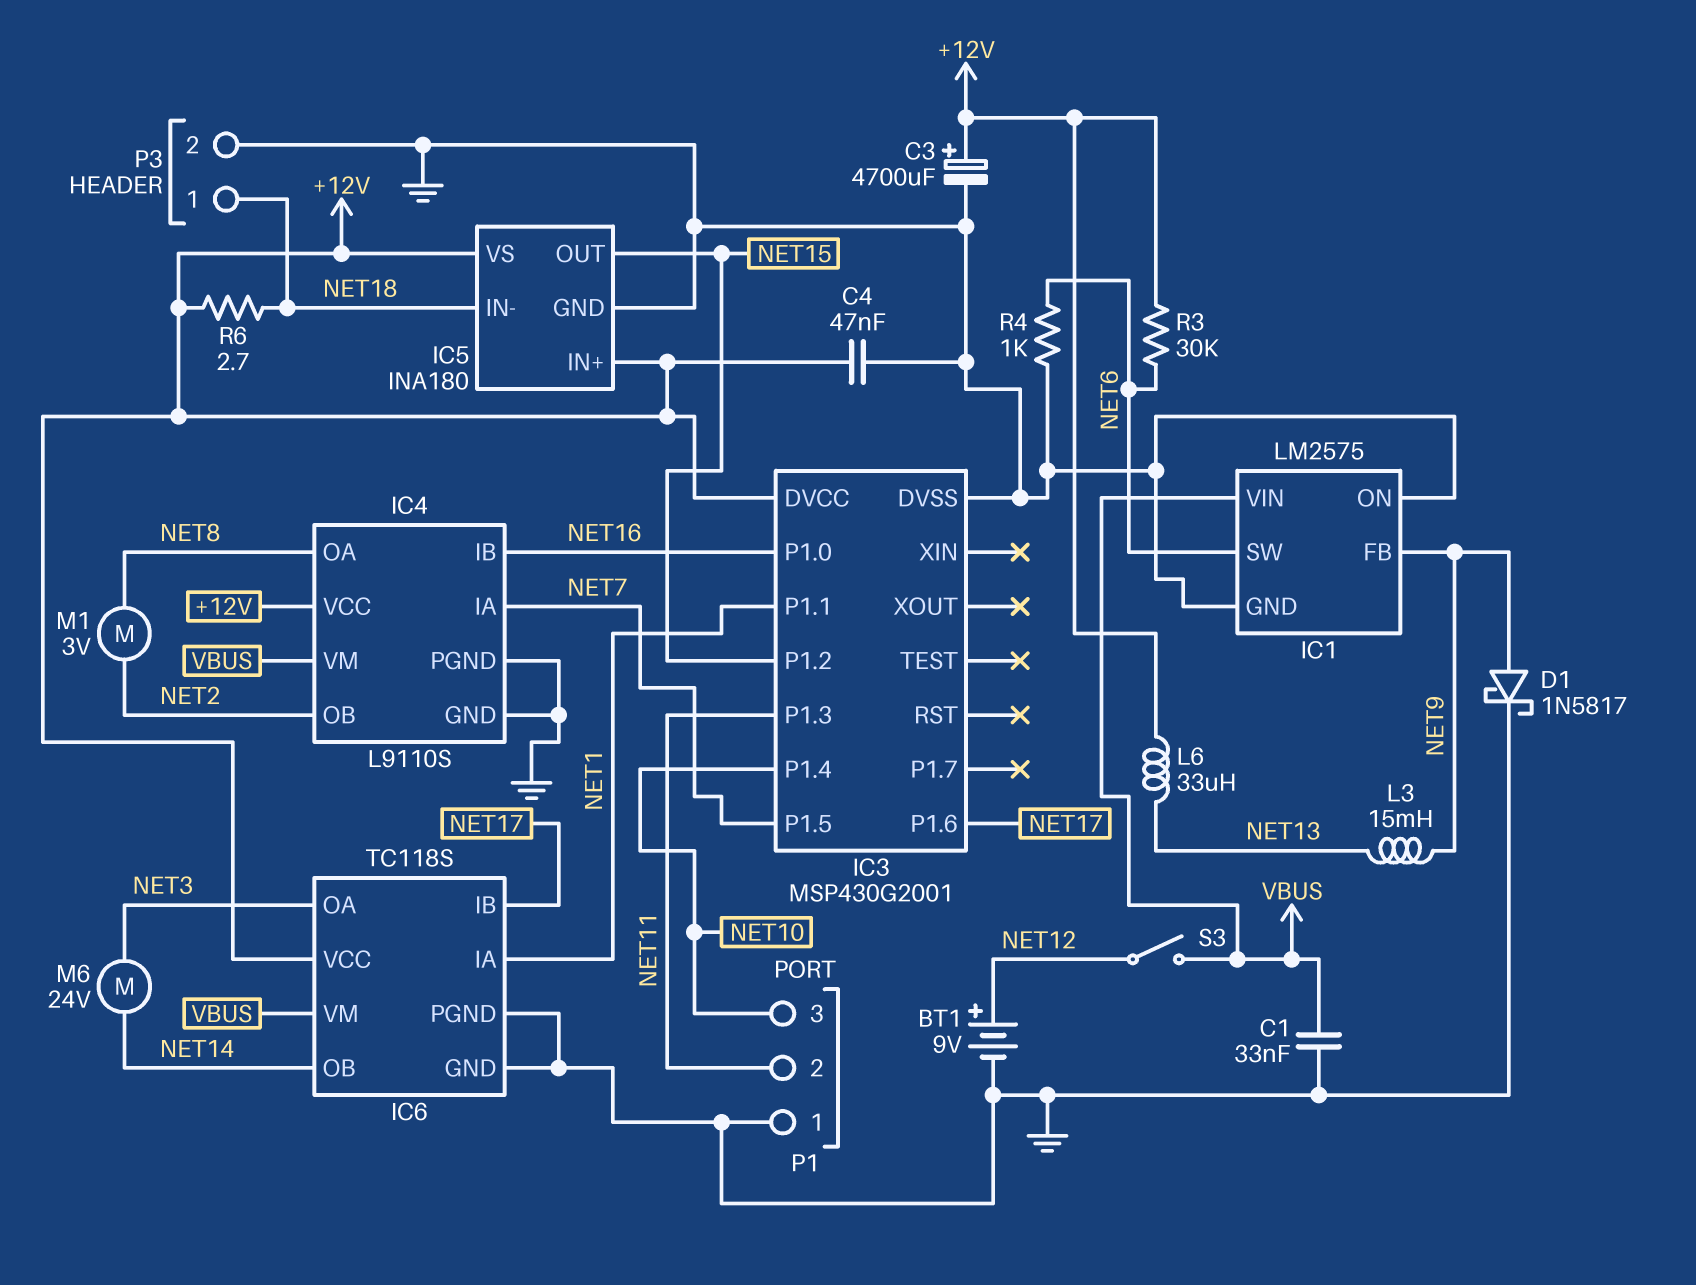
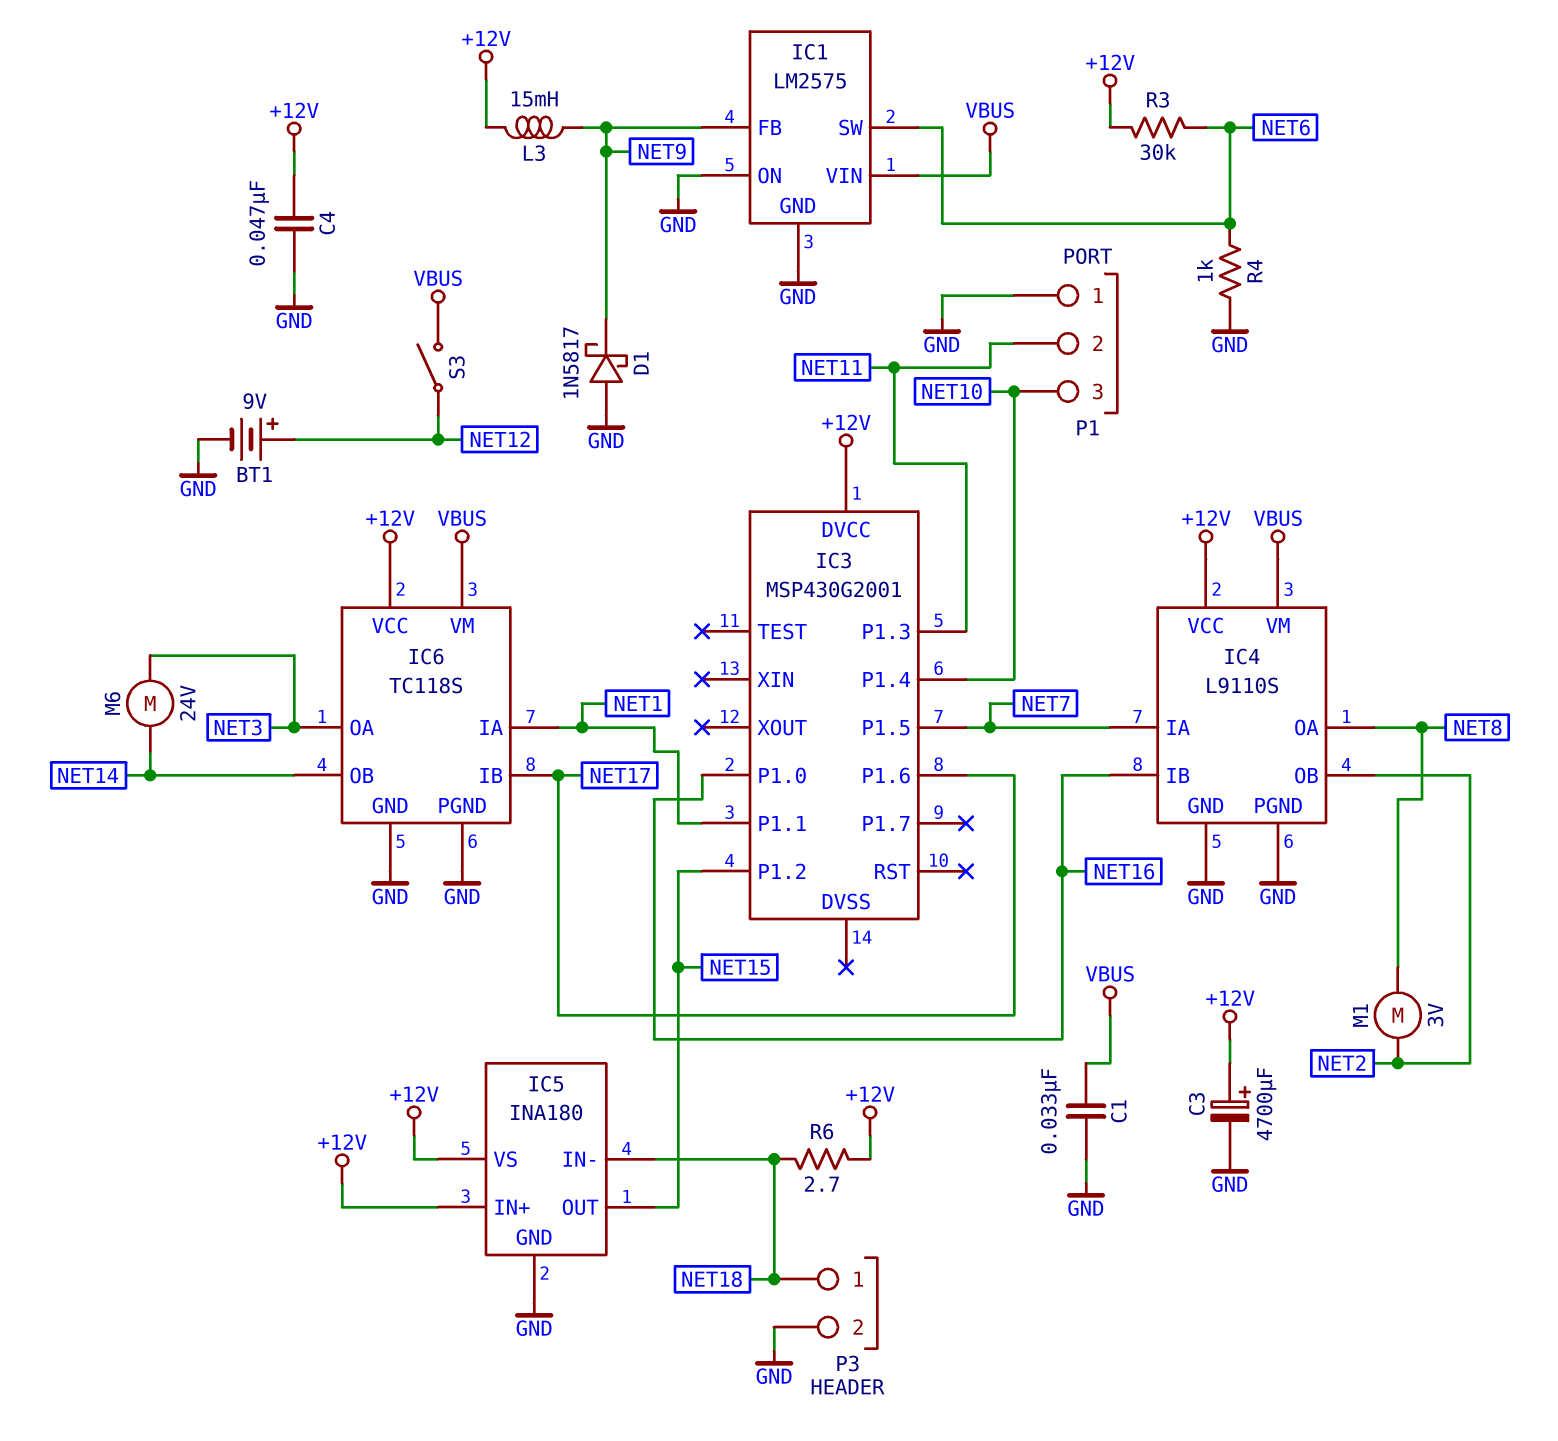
D1: schottky 1N5817 (A NET9, K GND) -> schottky 1N5817 (A GND, K NET9)
IC3 pin DVSS: GND -> none
L3: 15mH (NET9, NET13) -> 15mH (+12V, NET9)
L6: 33uH (+12V, NET13) -> none

